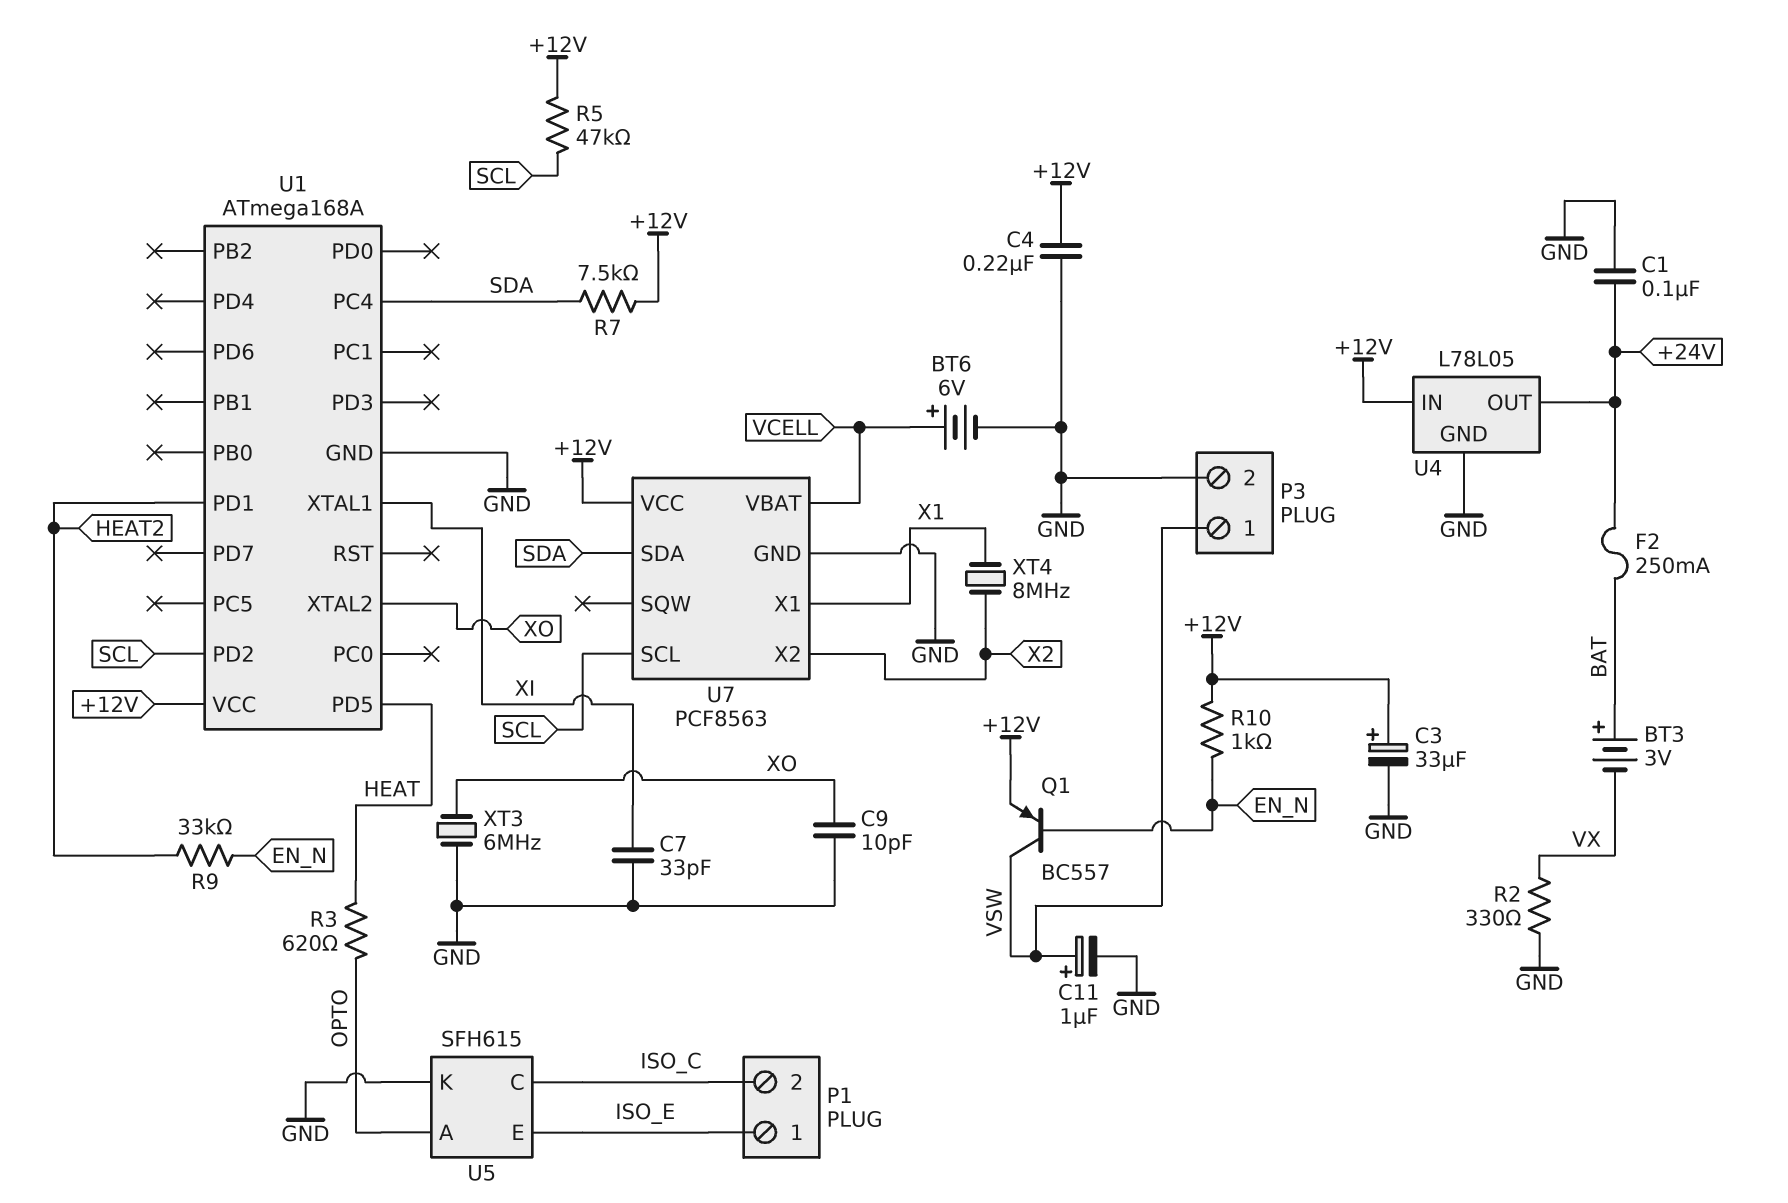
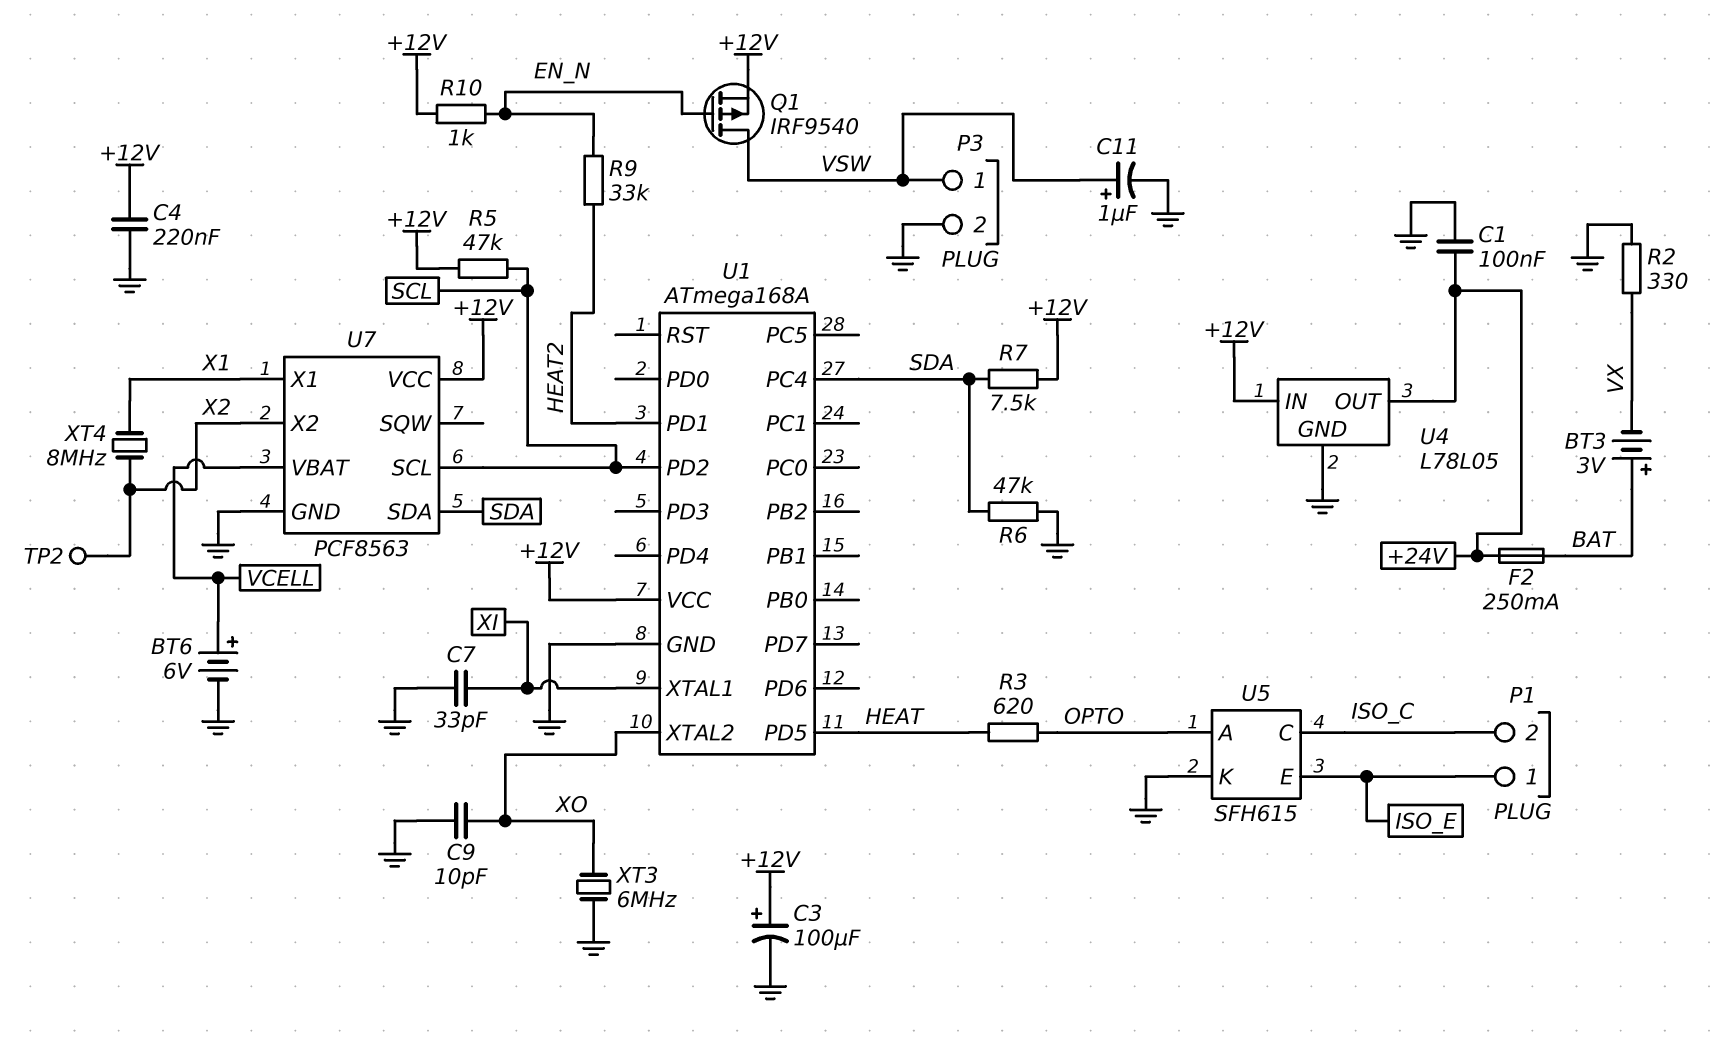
C3: 33uF (plus +12V, minus GND) -> 100uF (plus +12V, minus GND)
Q1: PNP BC557 (B EN_N, C VSW, E +12V) -> PMOS IRF9540 (G EN_N, D VSW, S +12V)
R6: none -> 47k (GND, SDA)
TP2: none -> test point (X2)

